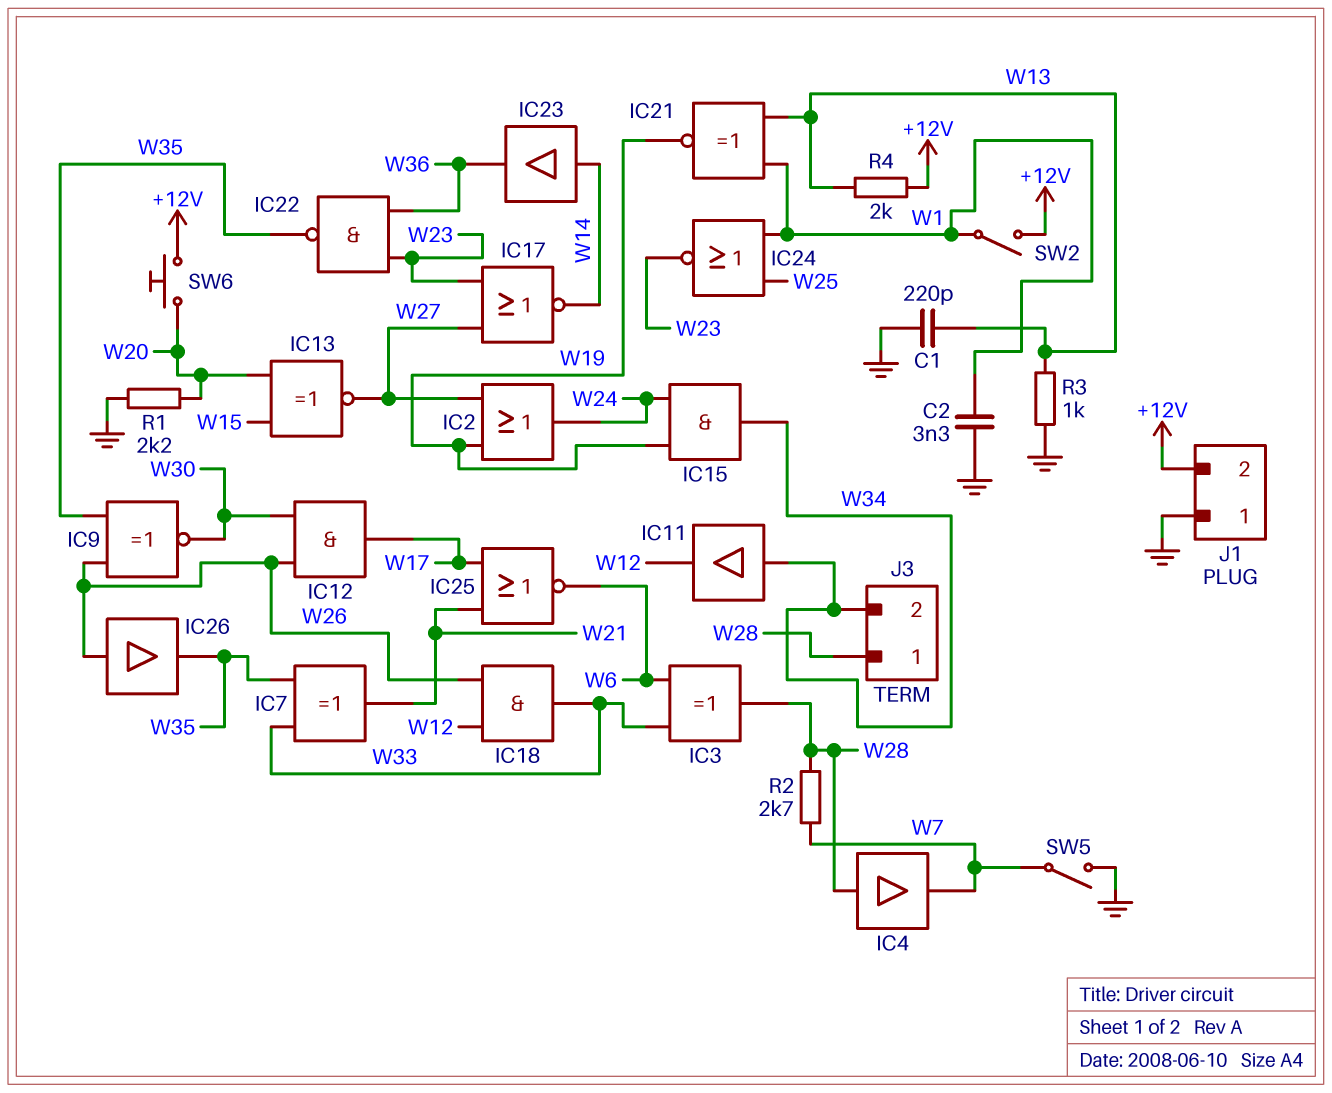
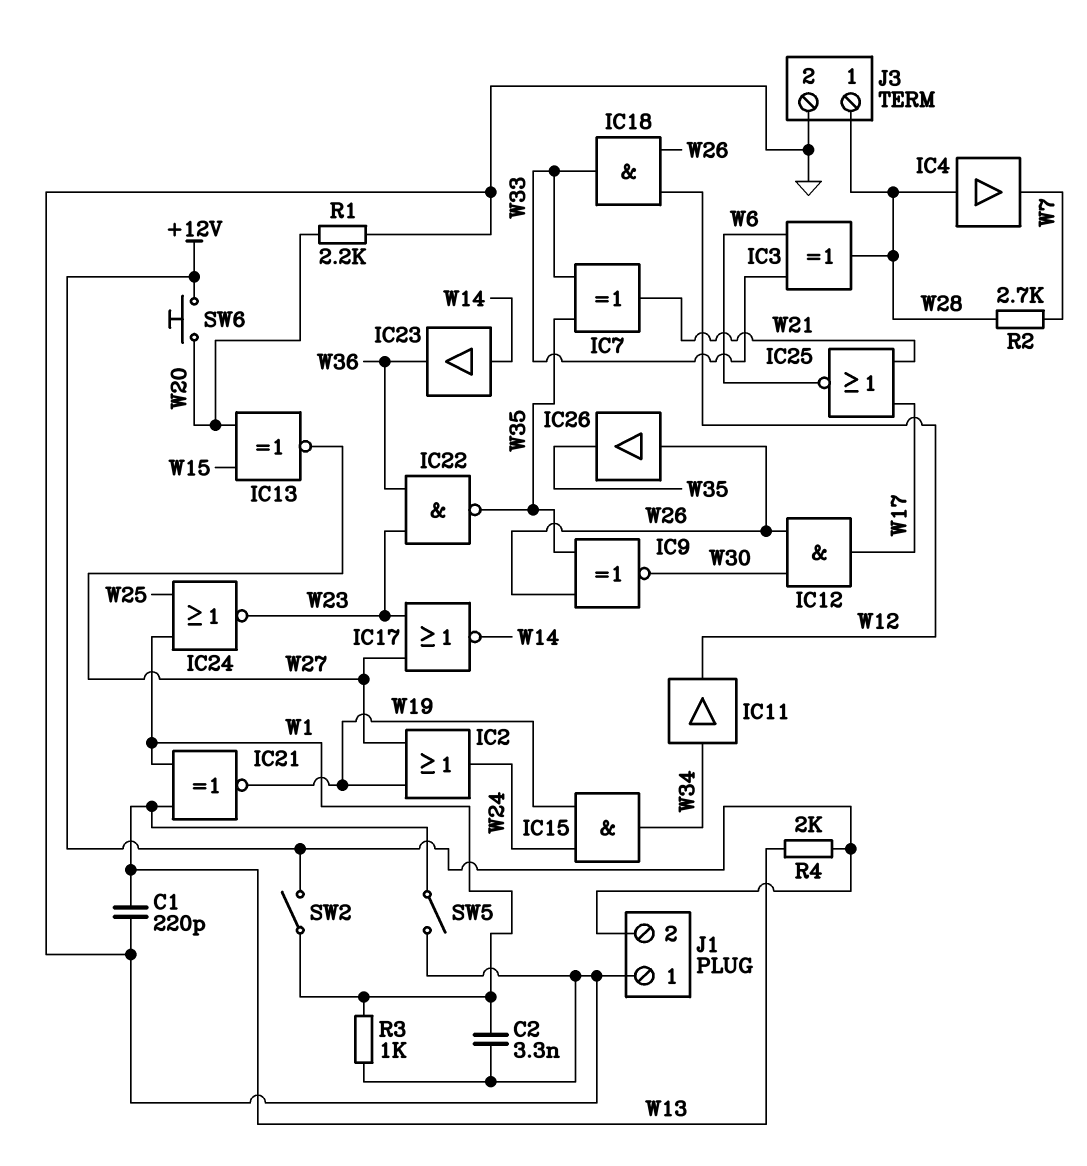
J3 pin 2: W34 -> GND
R3: 1k (GND, W13) -> 1k (GND, W1)
SW5: switch (GND, W7) -> switch (GND, W13)

